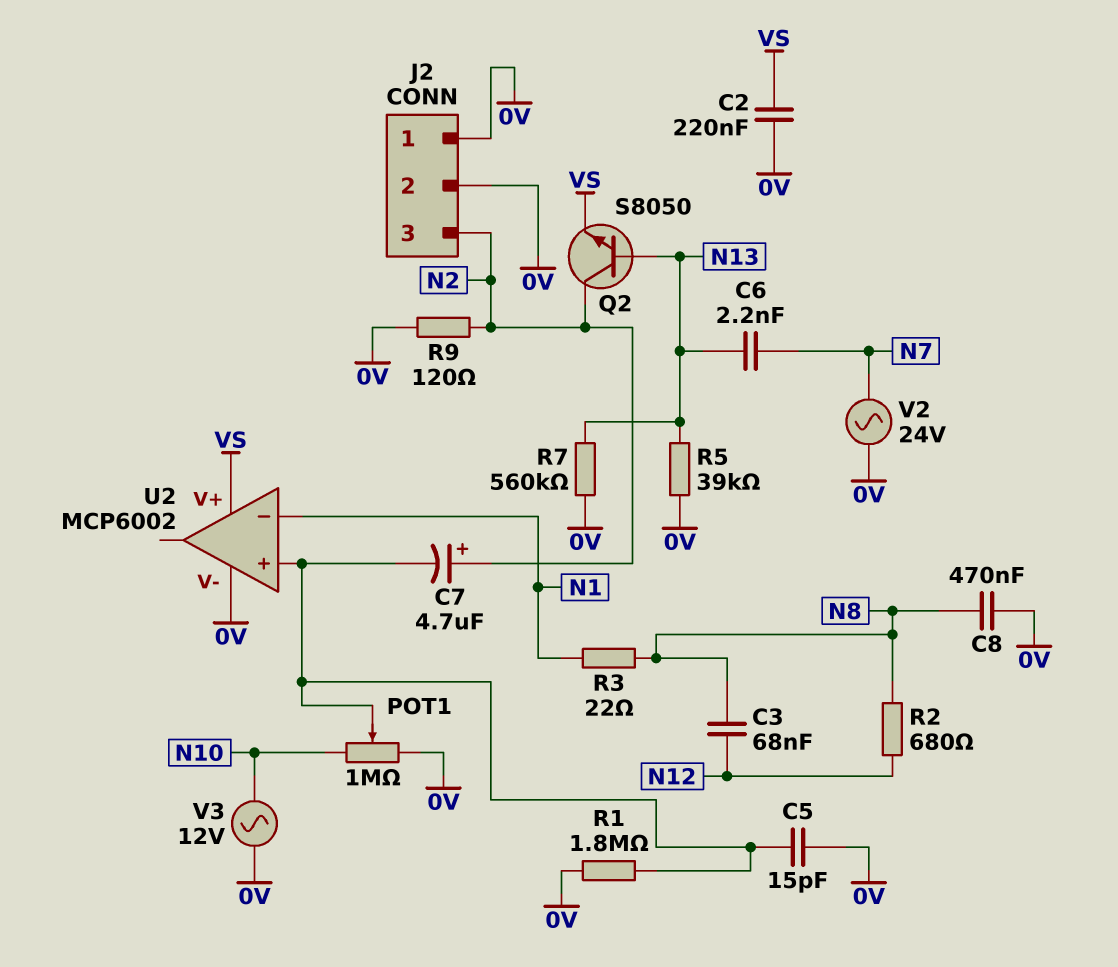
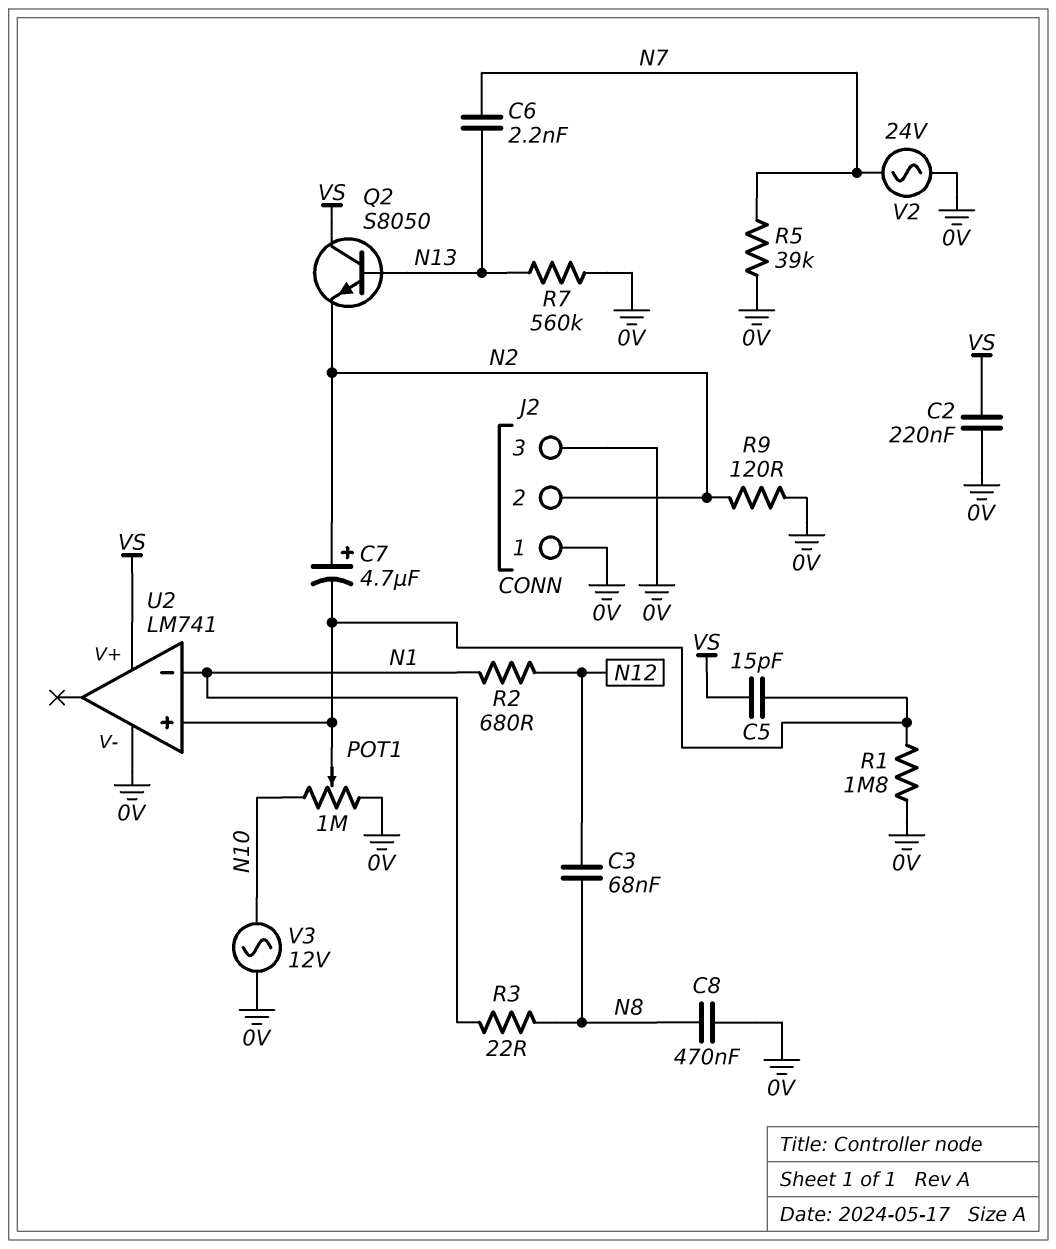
C5: 15pF (0V, U2/in+) -> 15pF (U2/in+, VS)
J2 pin 2: 0V -> N2
J2 pin 3: N2 -> 0V
Q2: NPN S8050 (B N13, C N2, E VS) -> NPN S8050 (B N13, C VS, E N2)
R2: 680 (N8, N12) -> 680 (N1, N12)
R5: 39k (0V, N13) -> 39k (0V, N7)
U2: MCP6002 -> LM741

